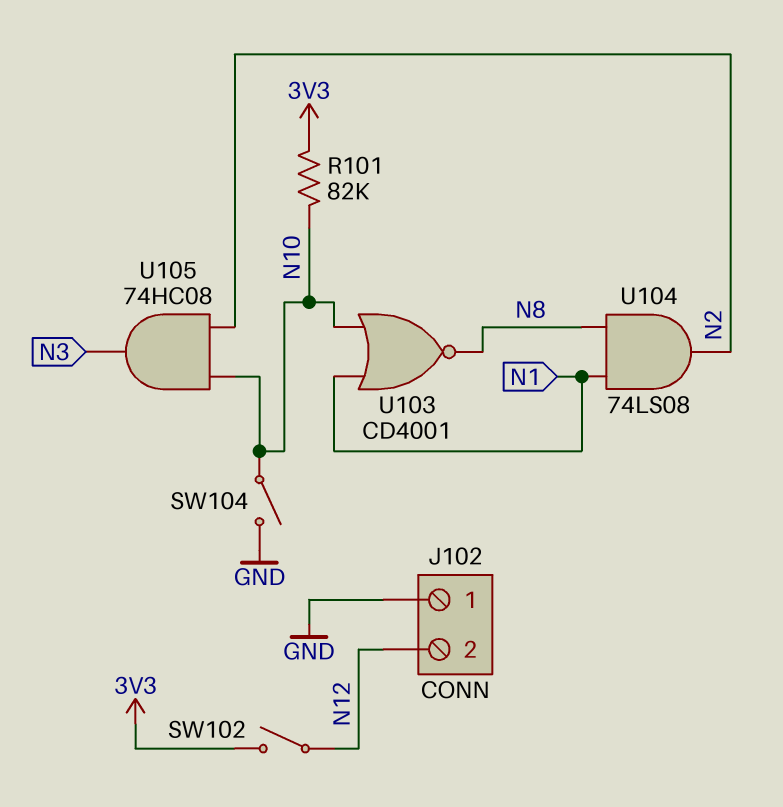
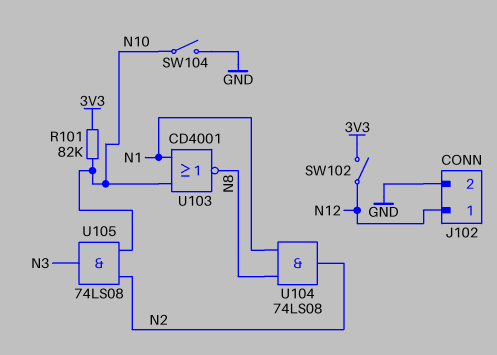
J102 pin 1: GND -> N12
J102 pin 2: N12 -> GND
U105: AND 74HC08 (in N2, in N10, out N3) -> AND 74LS08 (in N2, in N10, out N3)

